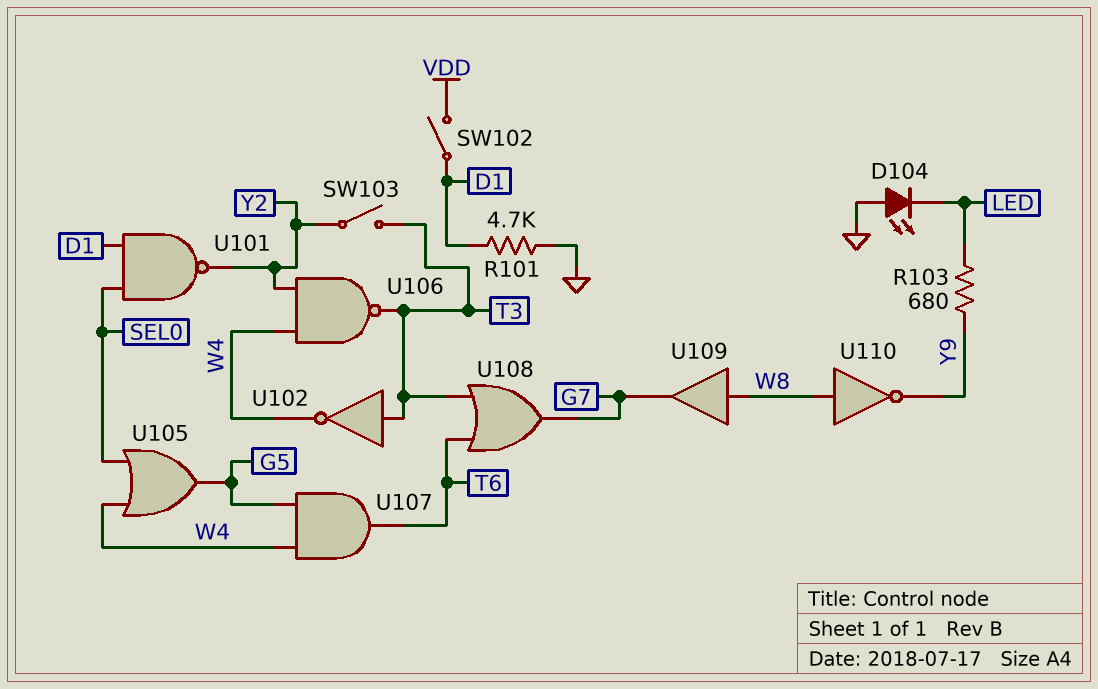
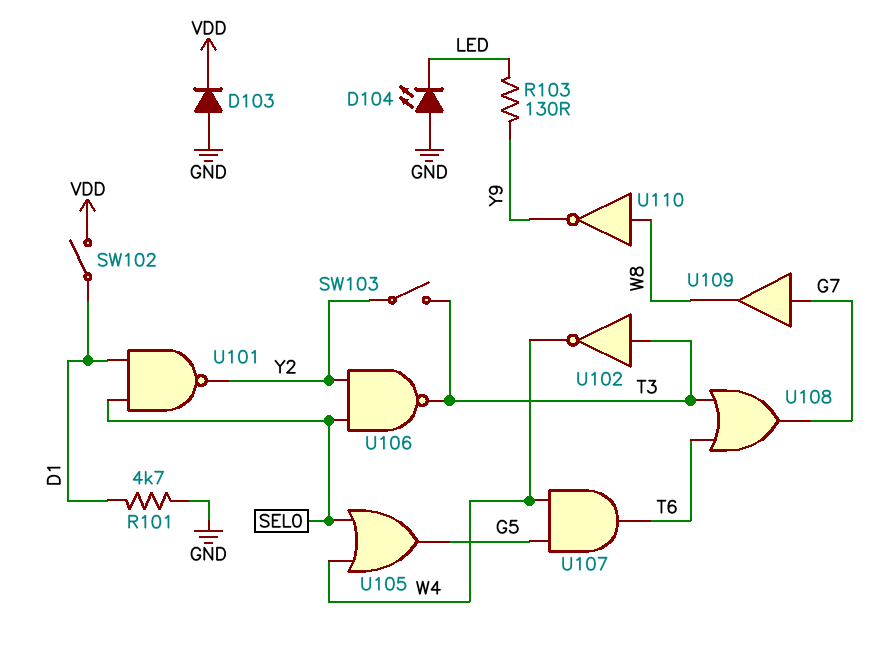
D103: none -> diode (A GND, K VDD)
R103: 680 (LED, Y9) -> 130 (LED, Y9)
U106: NAND (in W4, in Y2, out T3) -> NAND (in SEL0, in Y2, out T3)
U109: buffer (in W8, out G7) -> buffer (in G7, out W8)

